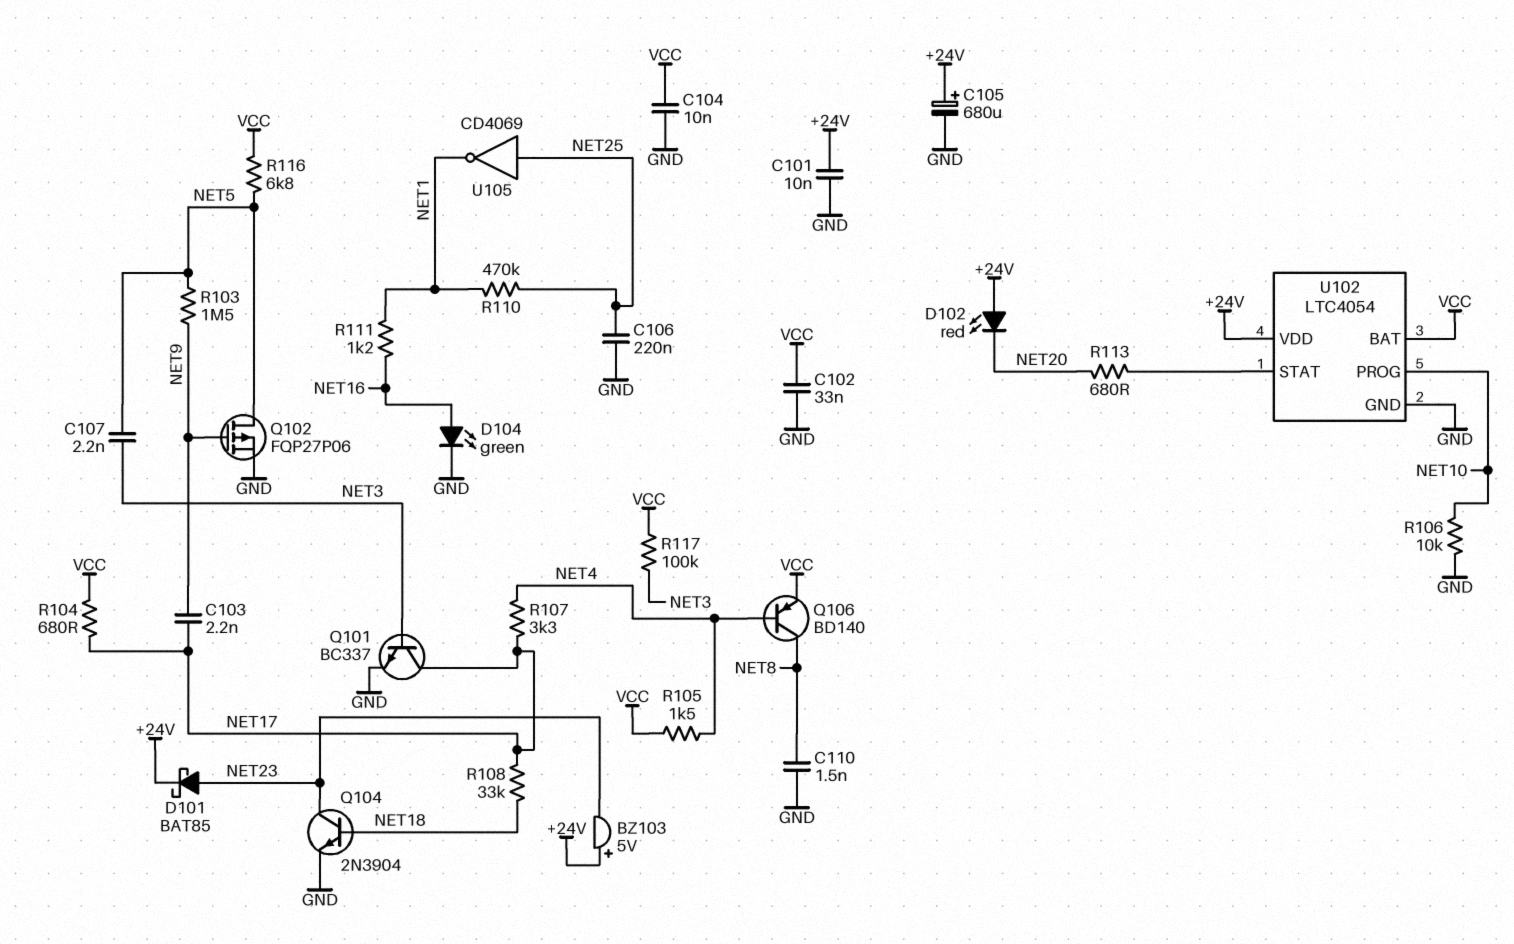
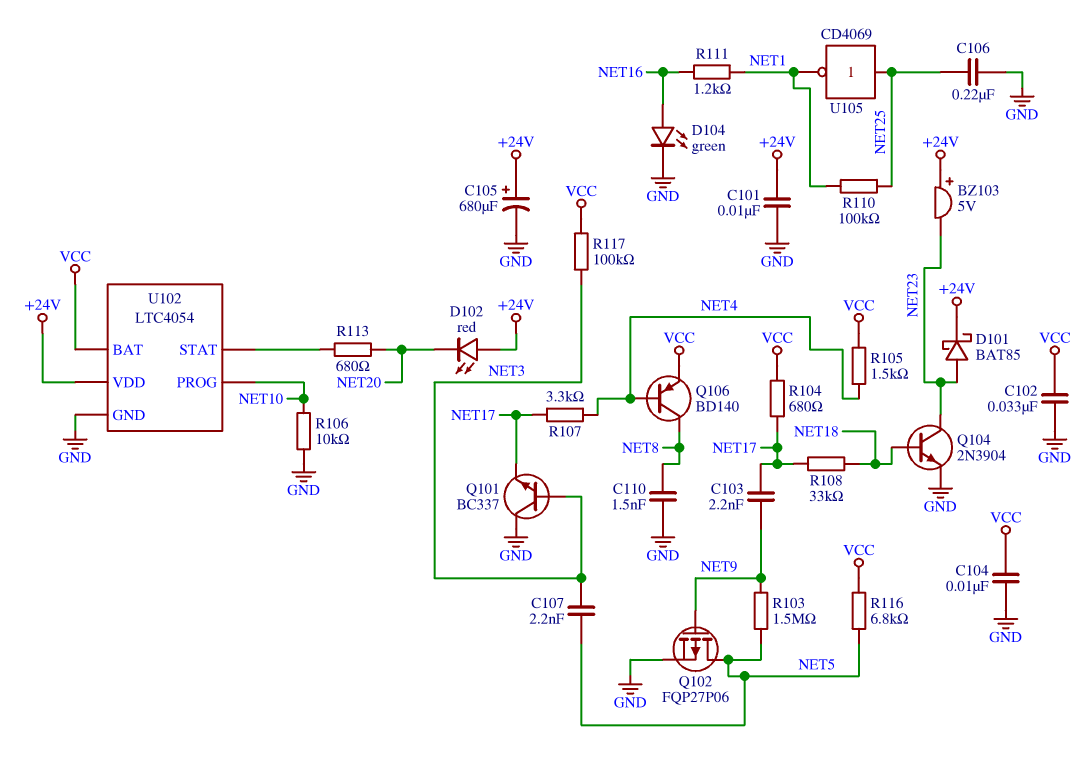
Q101: NPN BC337 (B NET3, C NET17, E GND) -> NPN BC337 (B NET3, C GND, E NET17)
R110: 470k (NET1, NET25) -> 100k (NET1, NET25)

